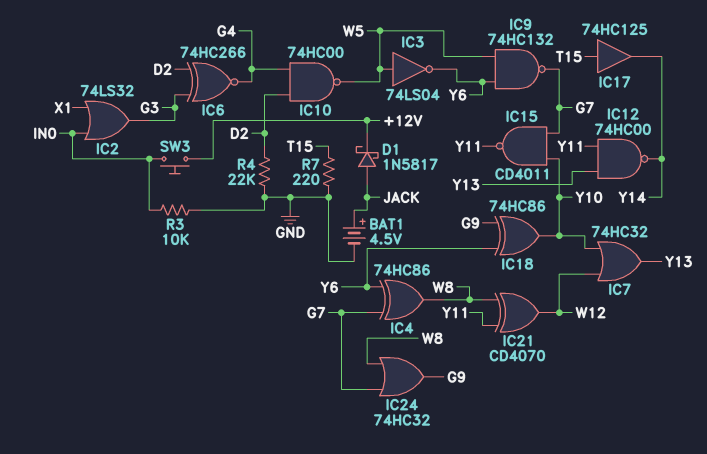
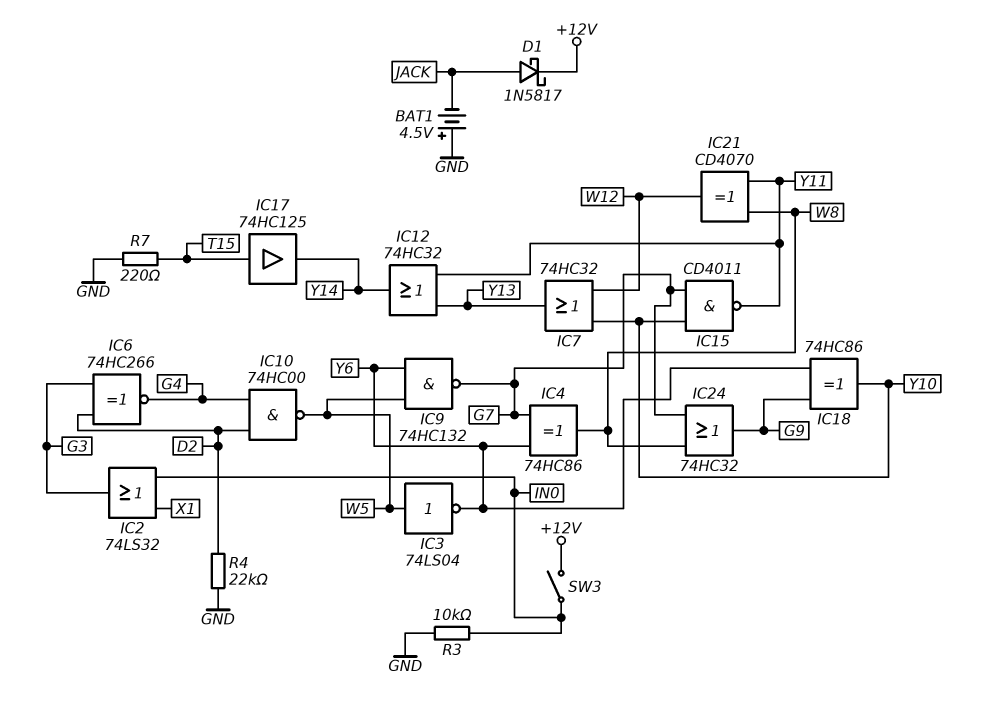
BAT1: 4.5V (plus JACK, minus GND) -> 4.5V (plus GND, minus JACK)
IC12: NAND 74HC00 (in Y11, in Y13, out Y14) -> OR 74HC32 (in Y11, in Y13, out Y14)
SW3: button (+12V, IN0) -> switch (+12V, IN0)

